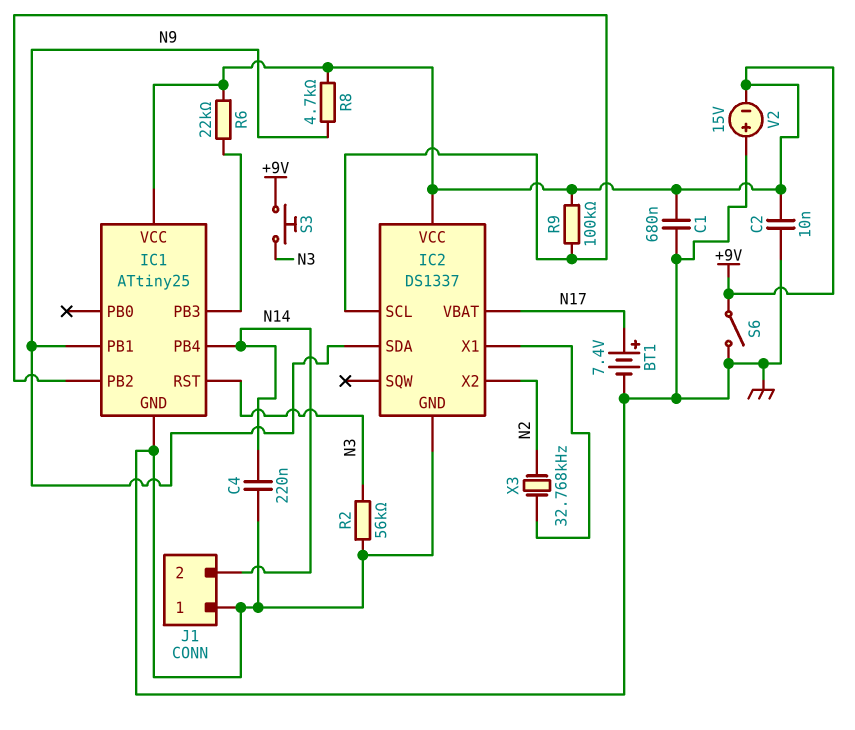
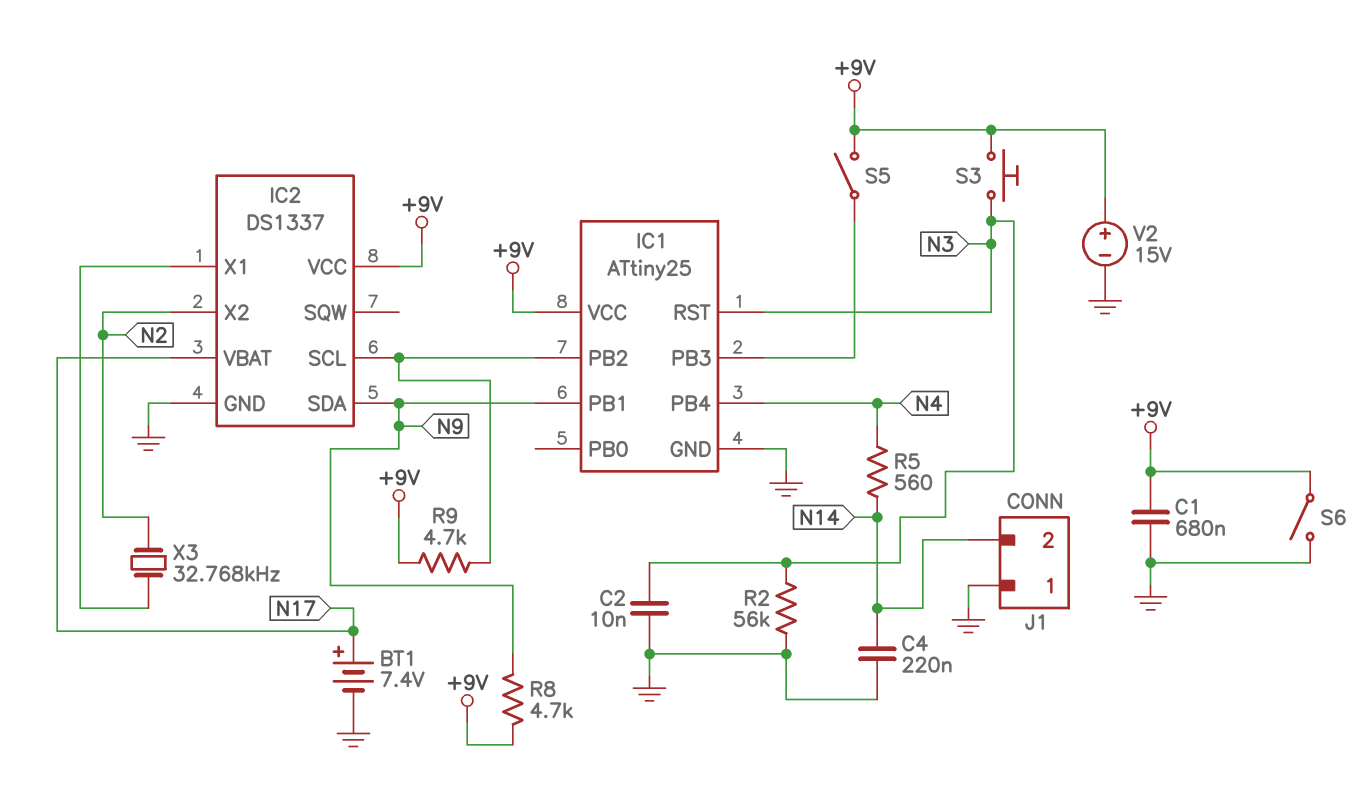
C2: 10nF (+9V, GND) -> 10nF (GND, N3)
IC1 pin PB4: N14 -> N4
R5: none -> 560 (N4, N14)
R6: 22k (+9V, IC1/PB3) -> none
R9: 100k (+9V, IC1/PB2) -> 4.7k (+9V, IC1/PB2)
S5: none -> switch (+9V, IC1/PB3)
V2: 15V (plus GND, minus +9V) -> 15V (plus +9V, minus GND)

